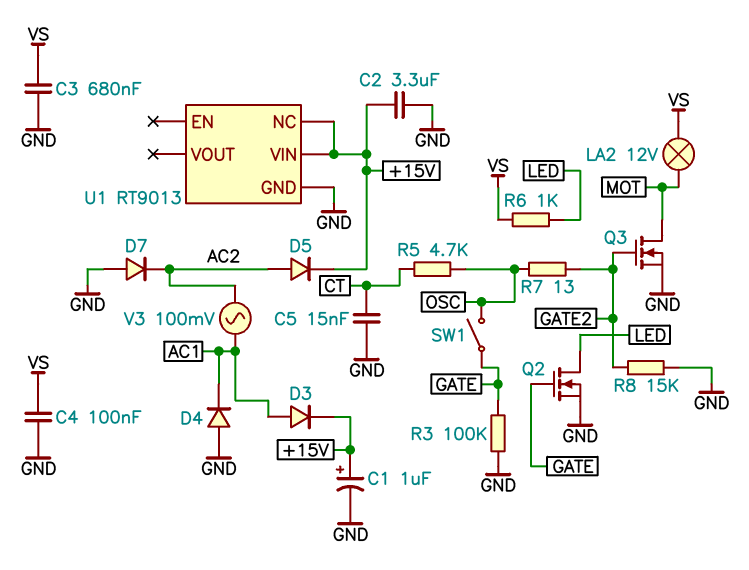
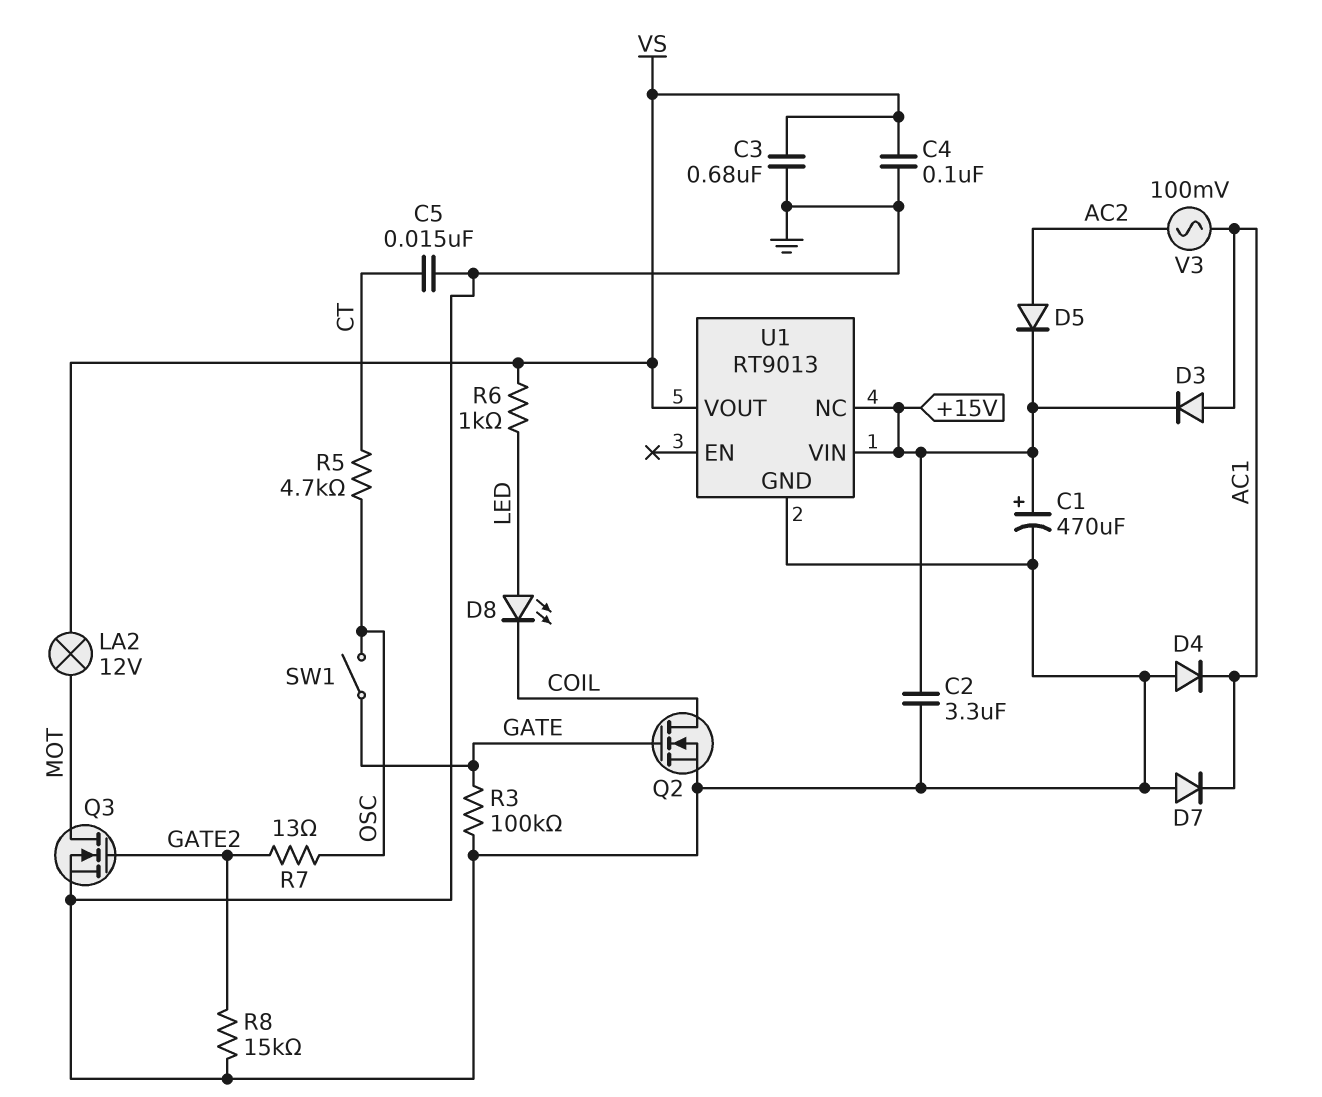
C1: 1uF (plus +15V, minus GND) -> 470uF (plus +15V, minus GND)
D7: diode (A GND, K AC2) -> diode (A GND, K AC1)
D8: none -> LED (A LED, K COIL)
Q2: NMOS (G GATE, D LED, S GND) -> NMOS (G GATE, D COIL, S GND)
U1 pin VOUT: none -> VS

